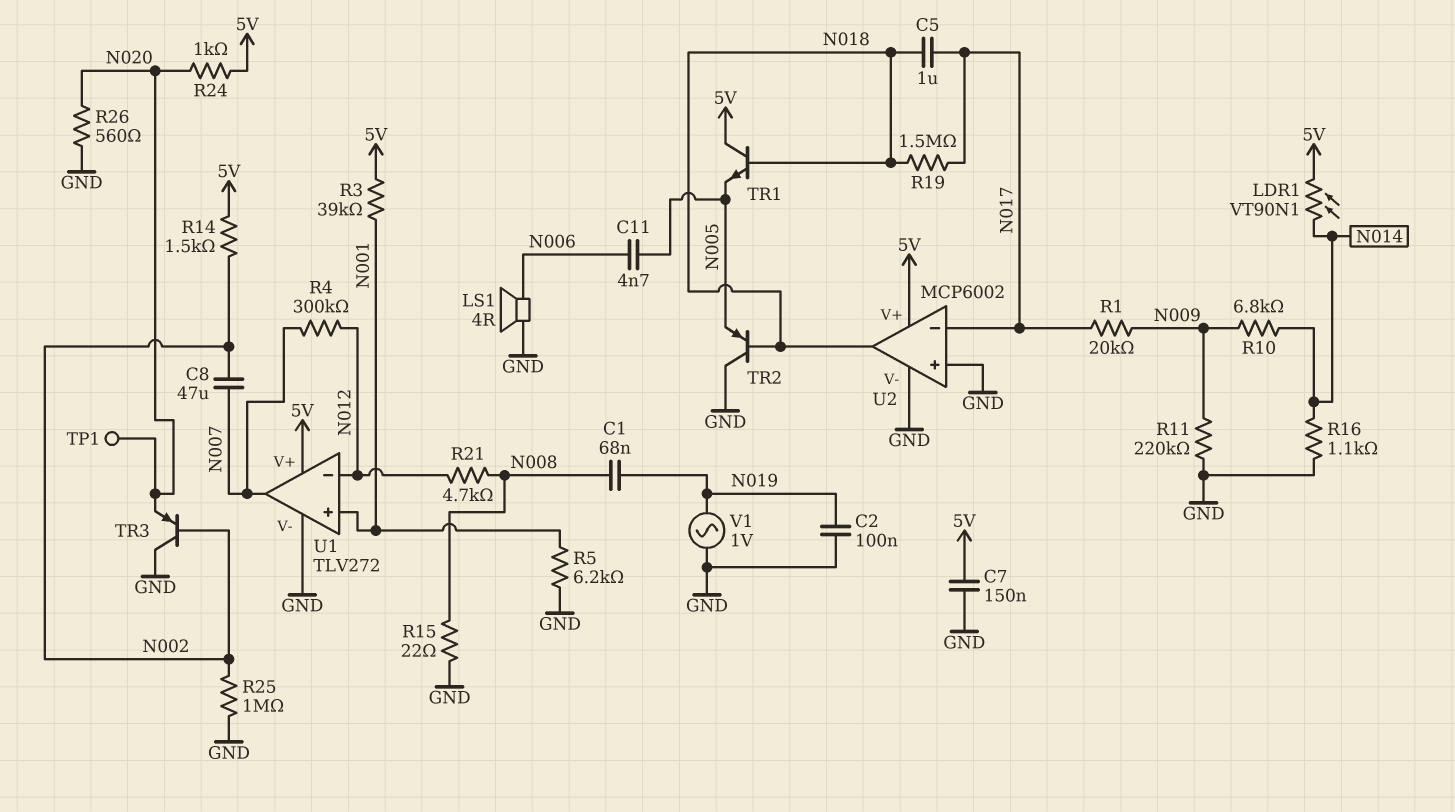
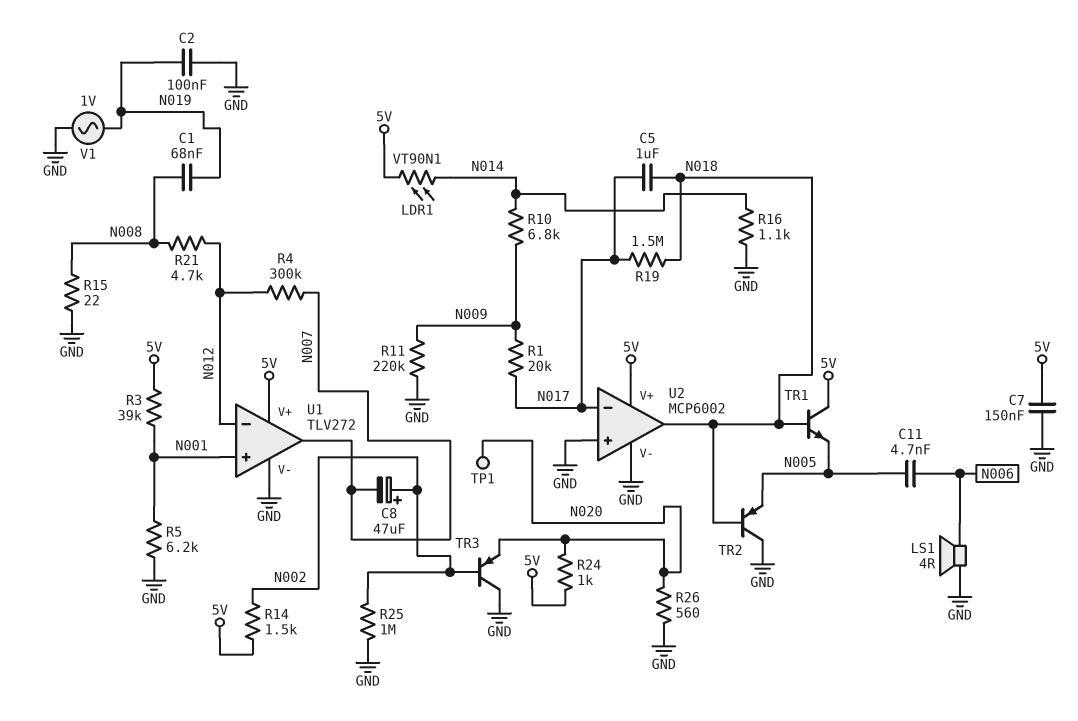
C8: 47uF (N002, N007) -> 47uF (plus N002, minus N007)

